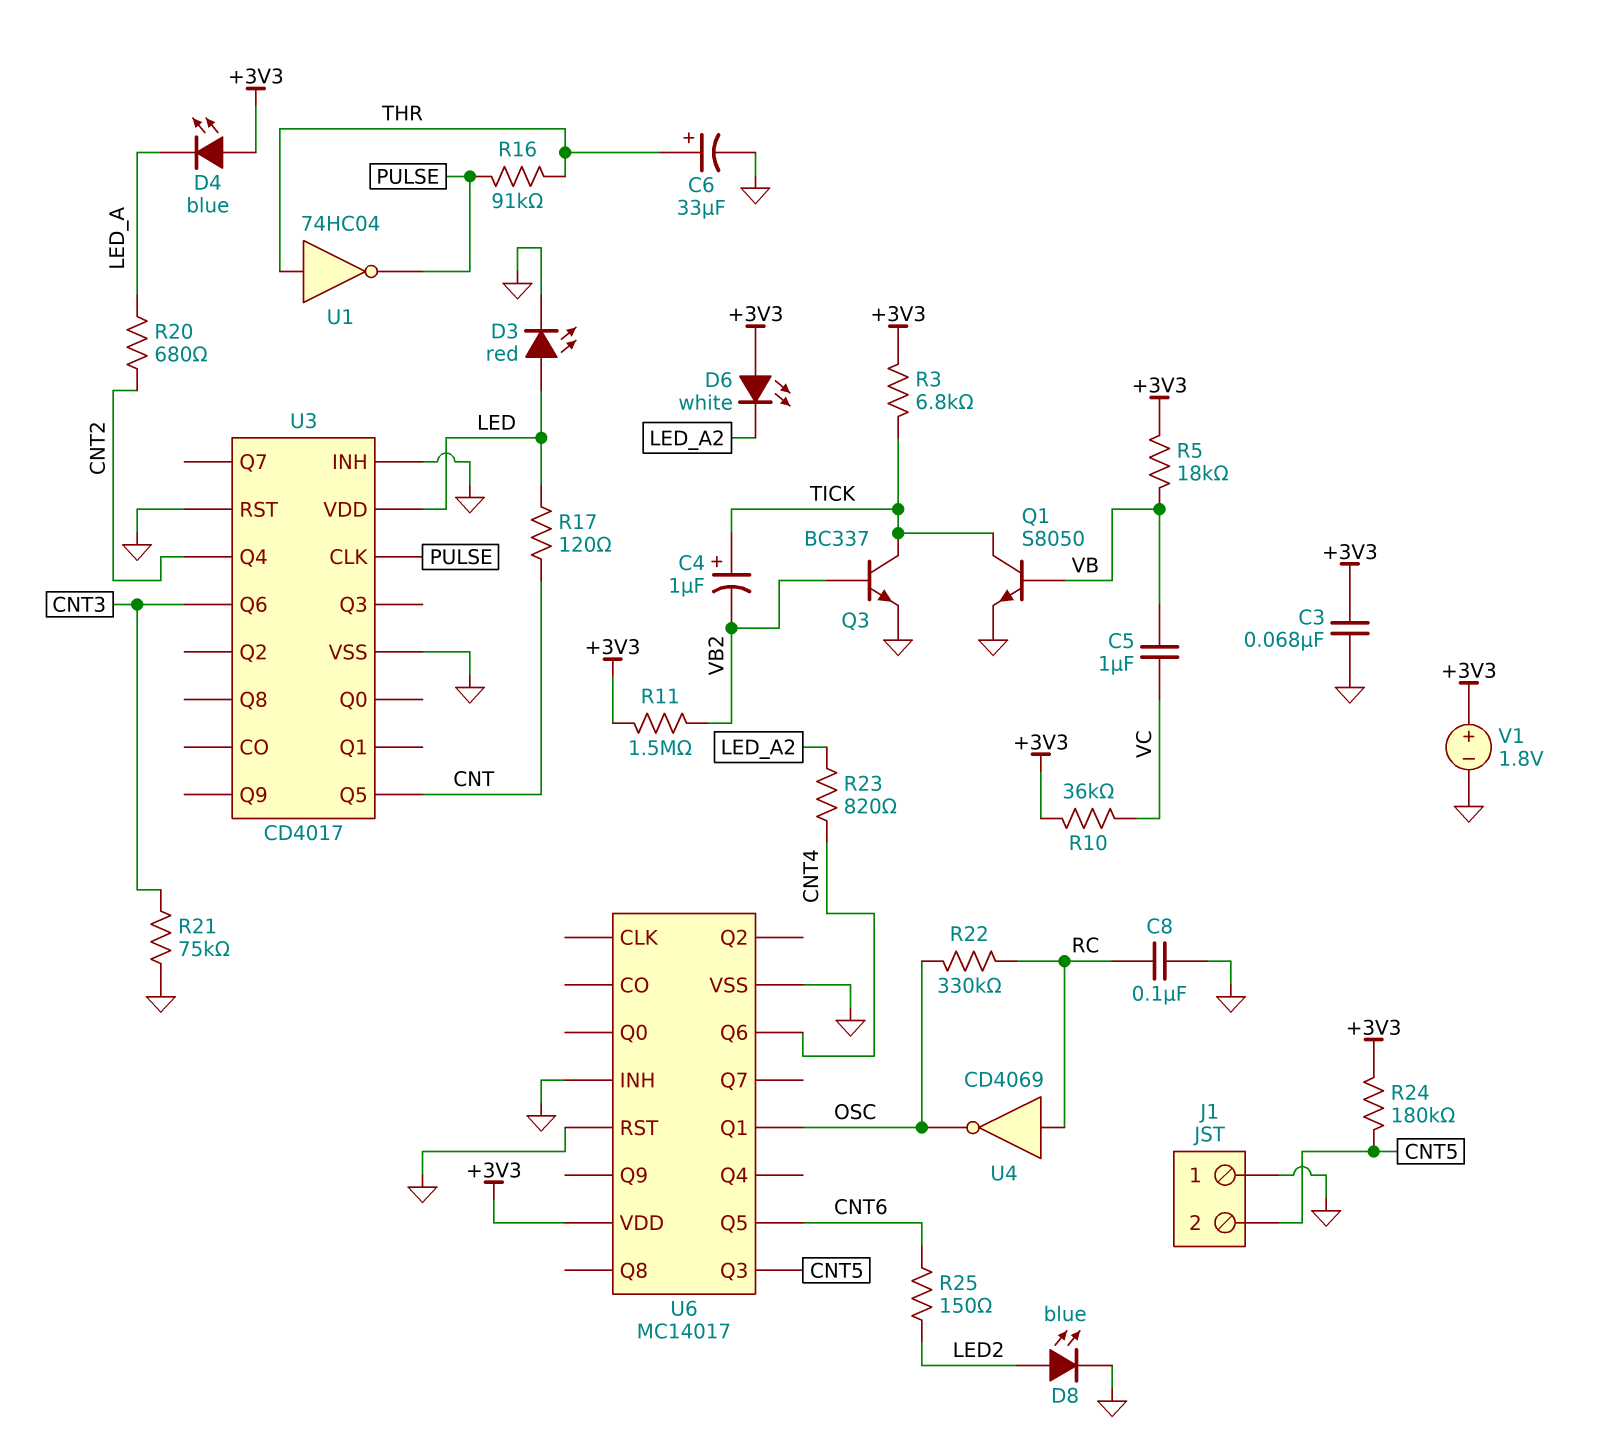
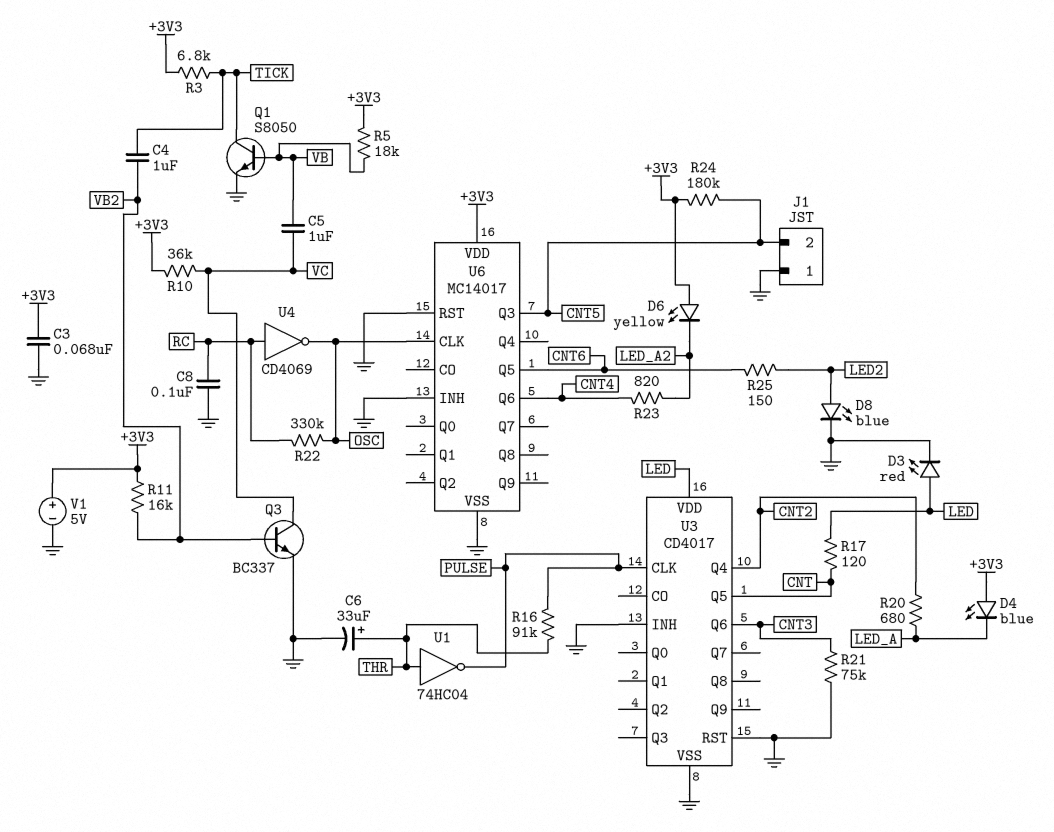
C4: 1uF (plus TICK, minus VB2) -> 1uF (TICK, VB2)
D6: LED white (A +3V3, K LED_A2) -> LED yellow (A +3V3, K LED_A2)
Q3: NPN BC337 (B VB2, C TICK, E GND) -> NPN BC337 (B VB2, C VC, E GND)
R11: 1.5M (+3V3, VB2) -> 16k (+3V3, VB2)
U6 pin CLK: none -> OSC
U6 pin Q1: OSC -> none
V1: 1.8V (plus +3V3, minus GND) -> 5V (plus +3V3, minus GND)

